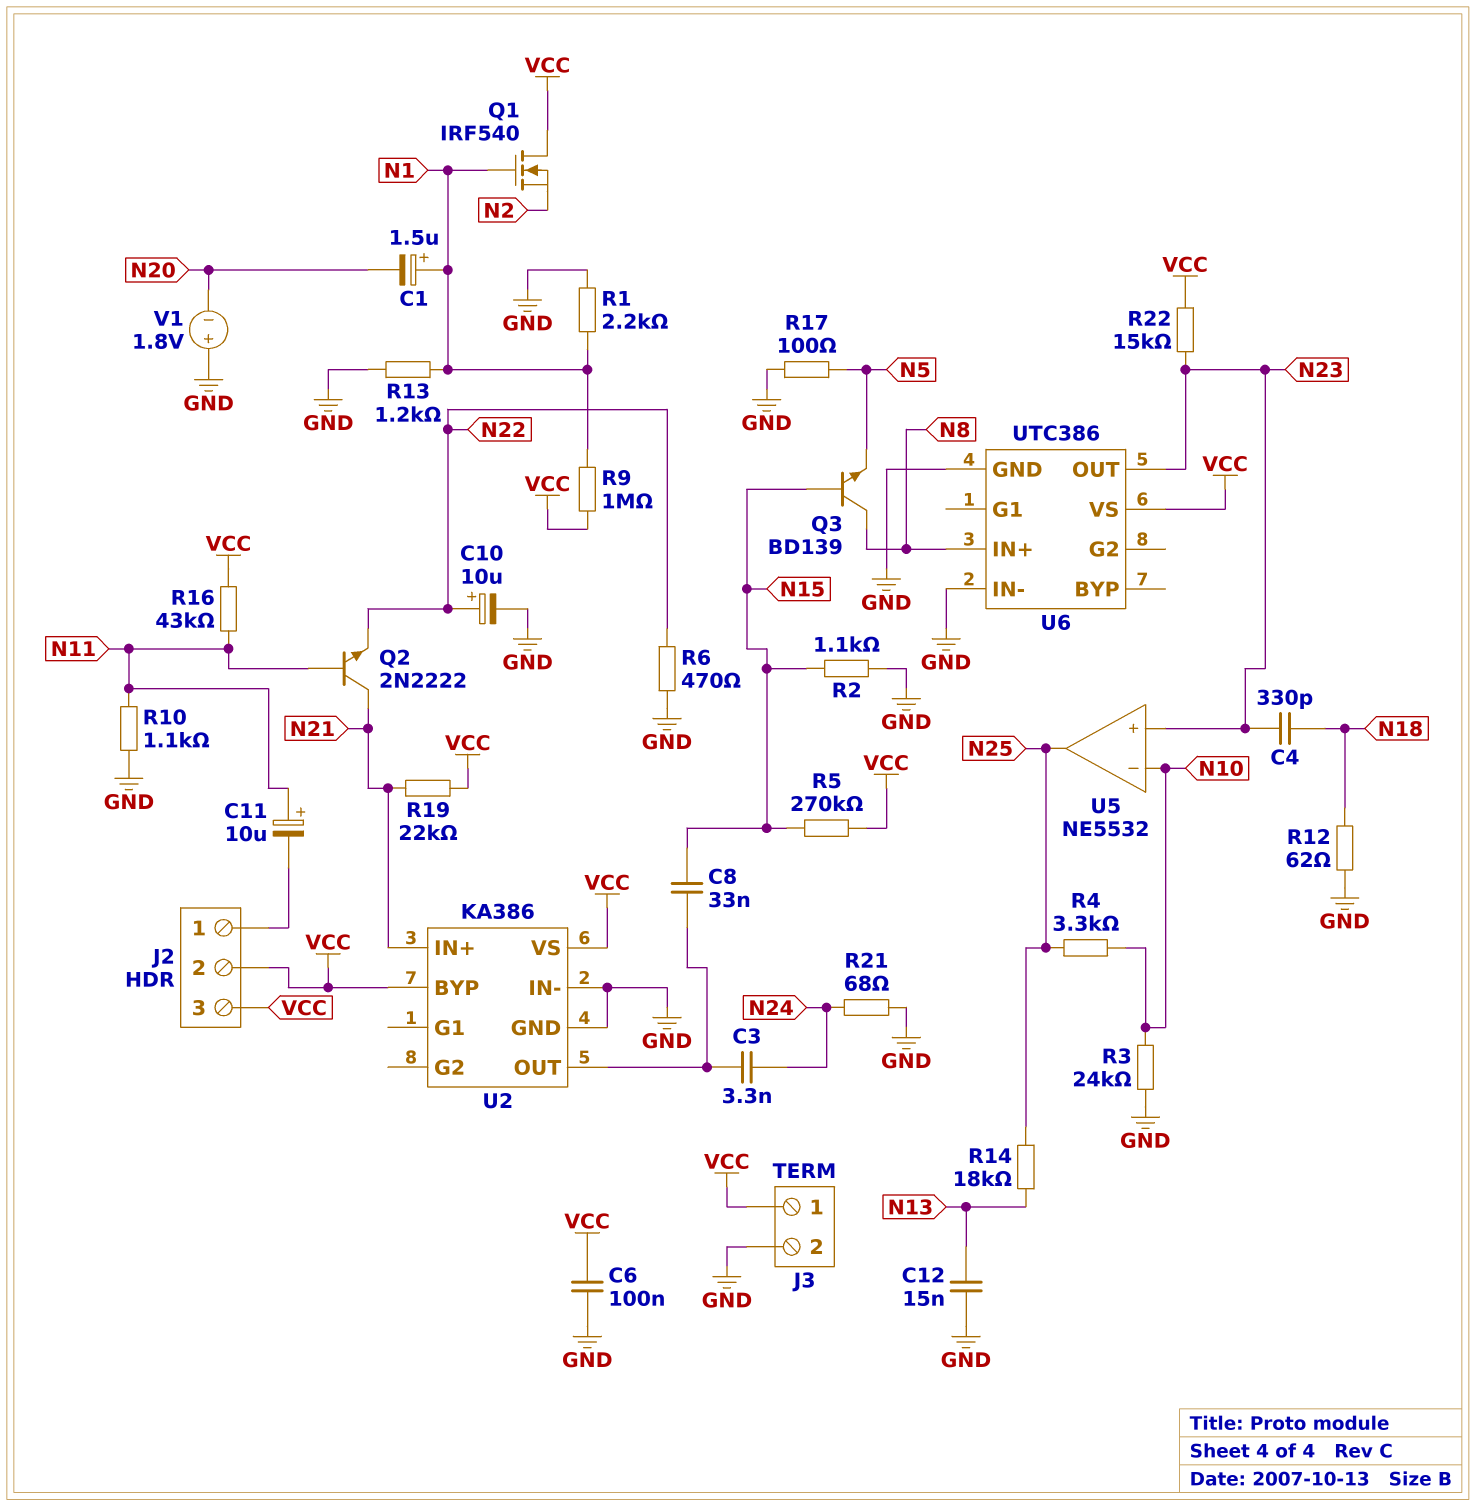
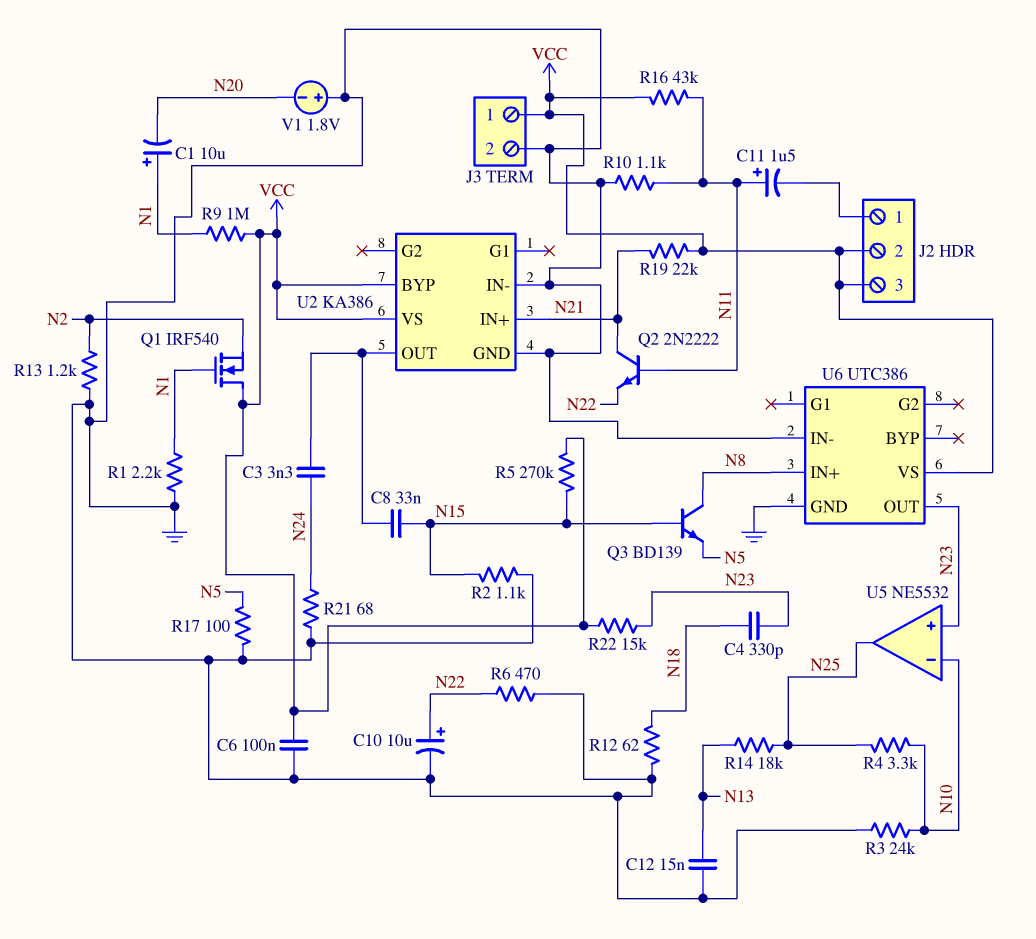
C1: 1.5uF (plus N1, minus N20) -> 10uF (plus N1, minus N20)
C11: 10uF (plus N11, minus J2/1) -> 1.5uF (plus N11, minus J2/1)
R13: 1.2k (GND, N1) -> 1.2k (GND, N2)

